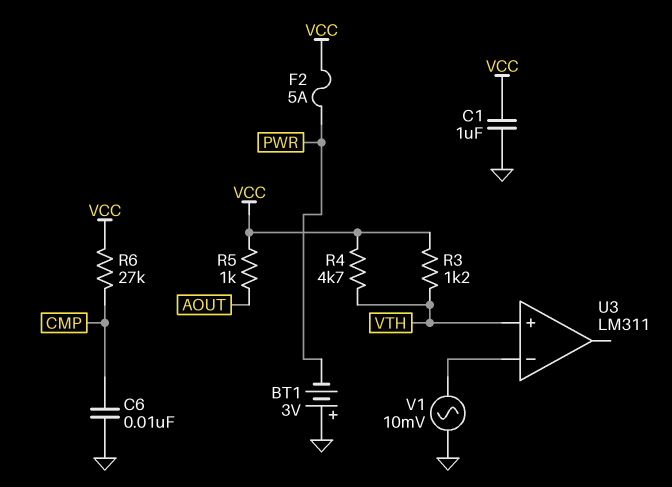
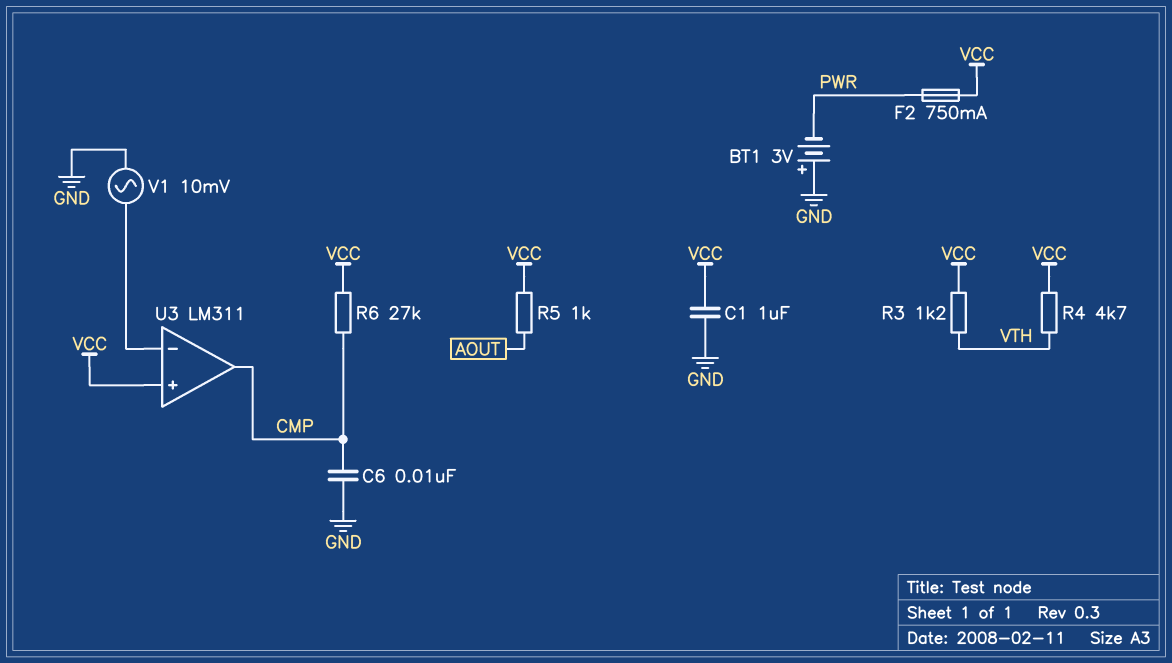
F2: 5A (PWR, VCC) -> 750mA (PWR, VCC)
U3 pin in+: VTH -> VCC
U3 pin out: none -> CMP

